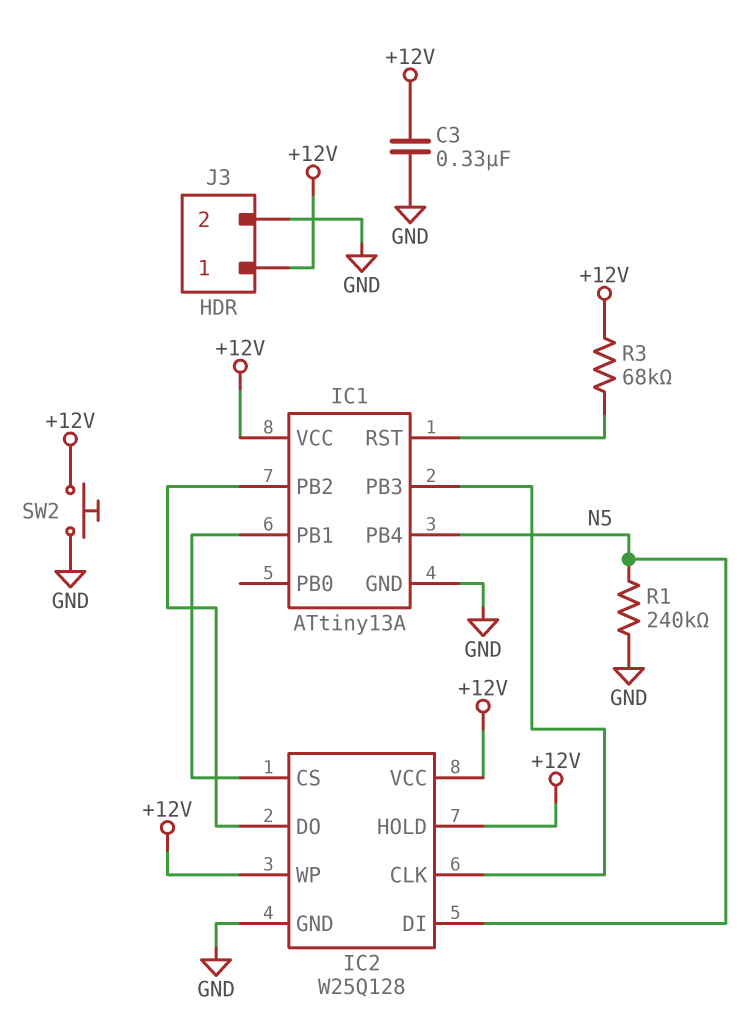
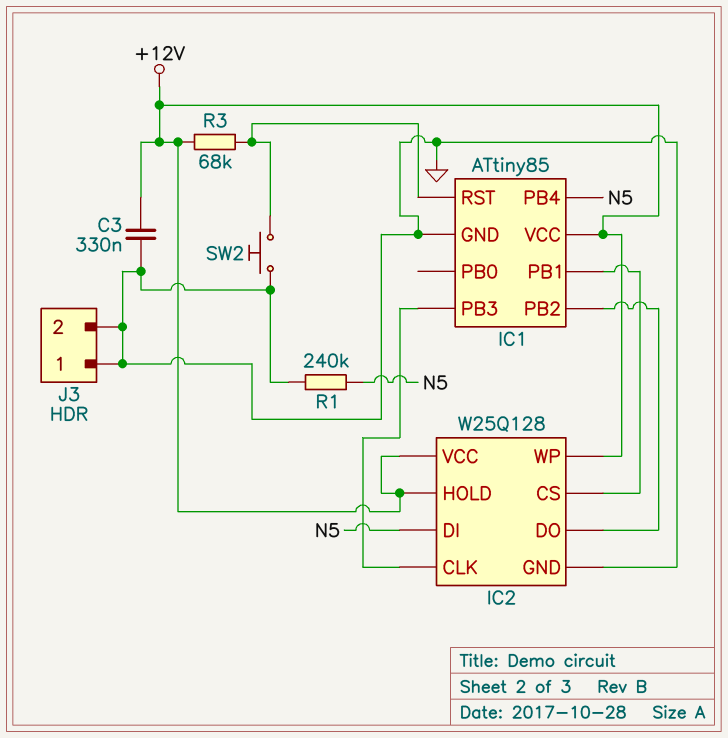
IC1: ATtiny13A -> ATtiny85
J3 pin 1: +12V -> GND
SW2: button (+12V, GND) -> button (GND, IC1/RST)

